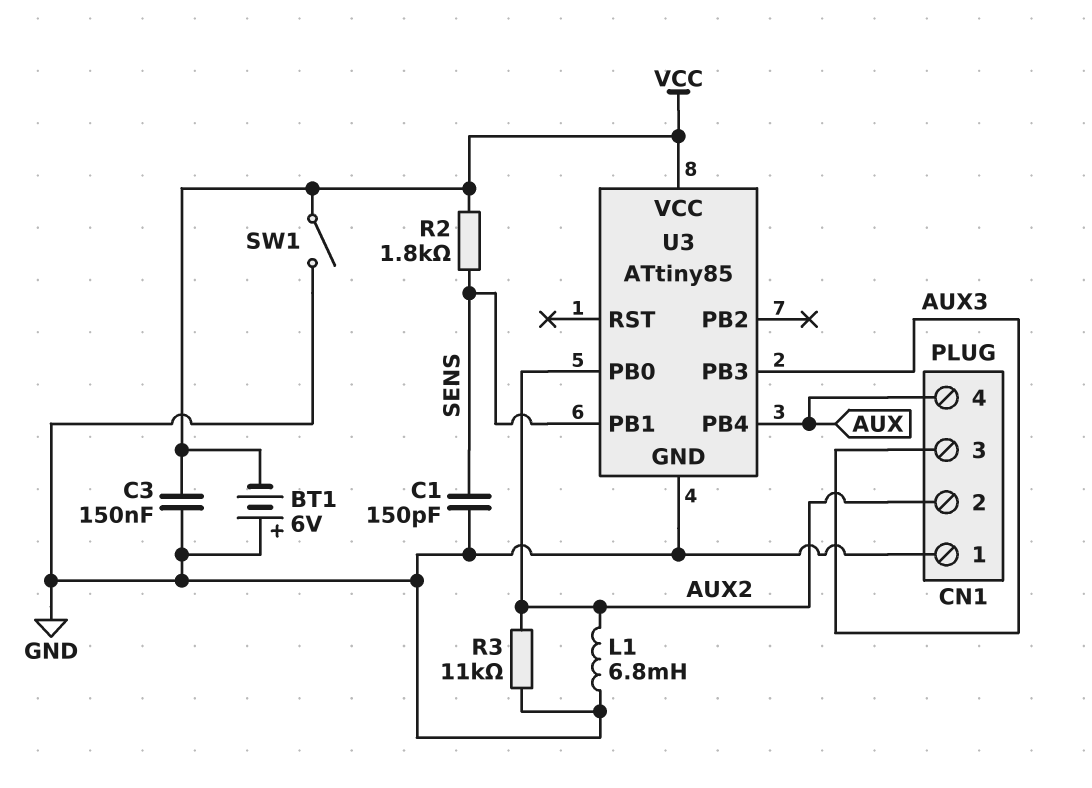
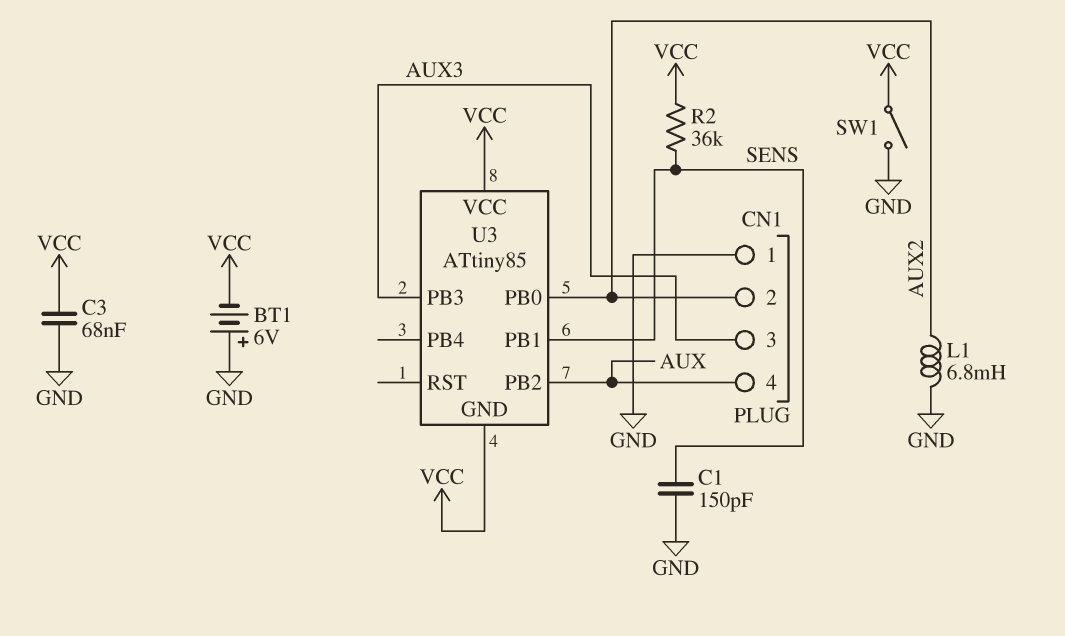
C3: 150nF (GND, VCC) -> 68nF (GND, VCC)
R2: 1.8k (SENS, VCC) -> 36k (SENS, VCC)
R3: 11k (AUX2, GND) -> none
U3 pin GND: GND -> VCC
U3 pin PB2: none -> AUX
U3 pin PB4: AUX -> none

